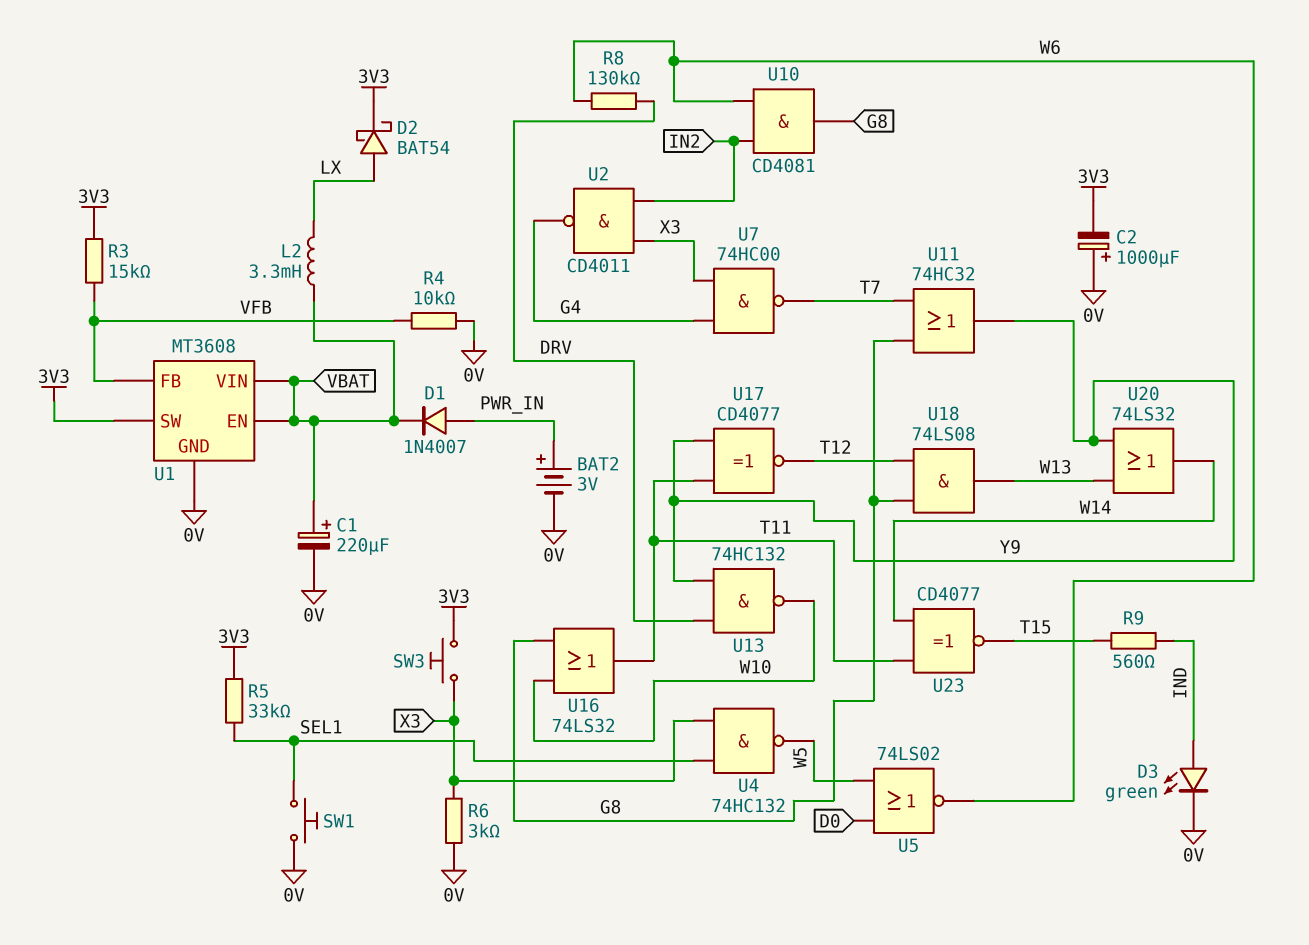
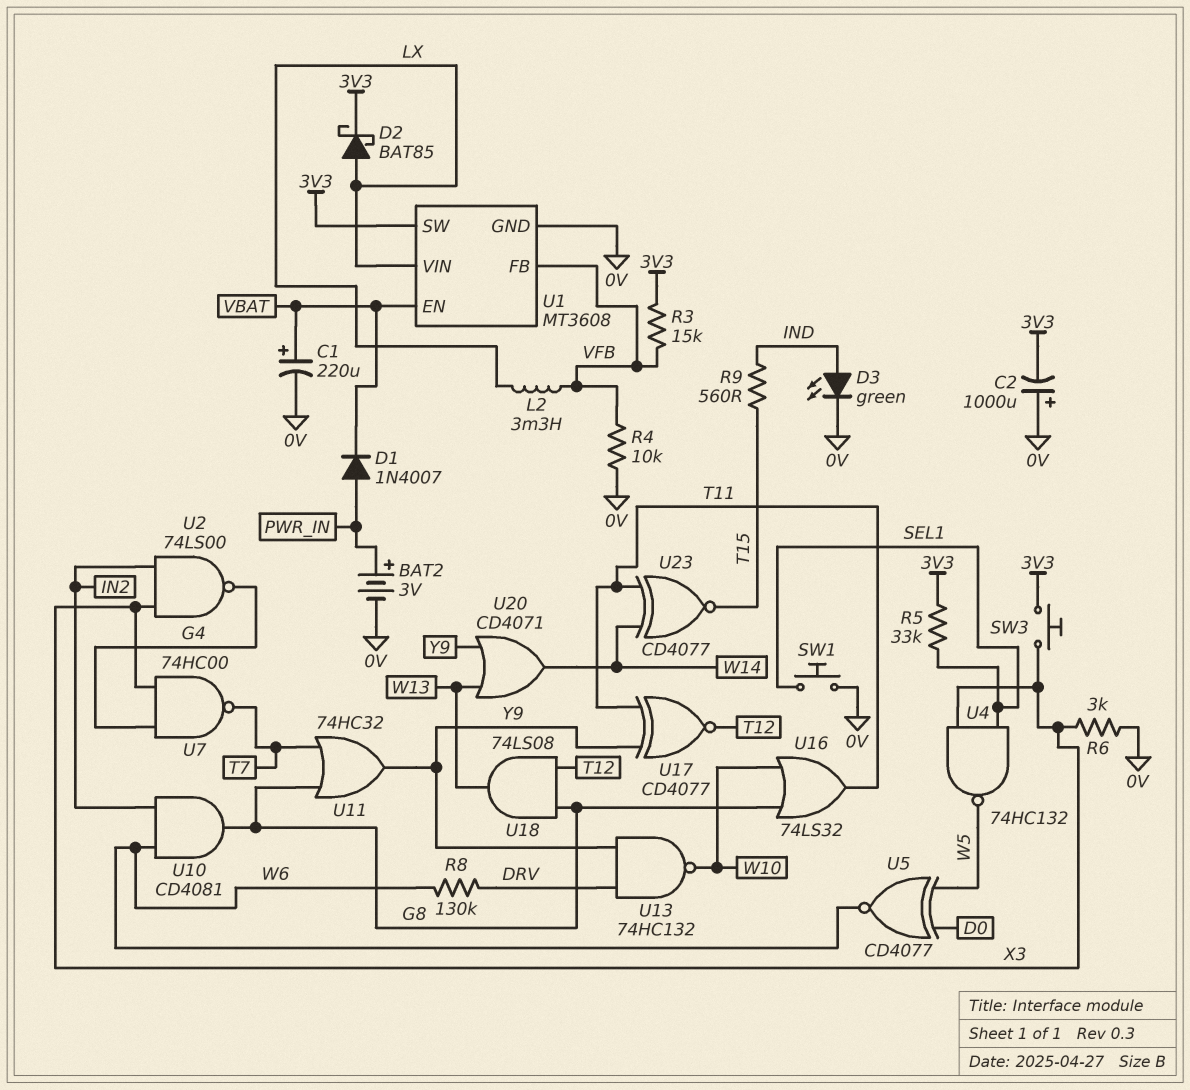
D2: schottky BAT54 (A LX, K 3V3) -> schottky BAT85 (A LX, K 3V3)
L2: 3.3mH (LX, VBAT) -> 3.3mH (LX, VFB)
U1 pin VIN: VBAT -> LX
U2: NAND CD4011 (in IN2, in X3, out G4) -> NAND 74LS00 (in IN2, in X3, out G4)
U5: NOR 74LS02 (in D0, in W5, out W6) -> XNOR CD4077 (in D0, in W5, out W6)
U20: OR 74LS32 (in W13, in Y9, out W14) -> OR CD4071 (in W13, in Y9, out W14)

